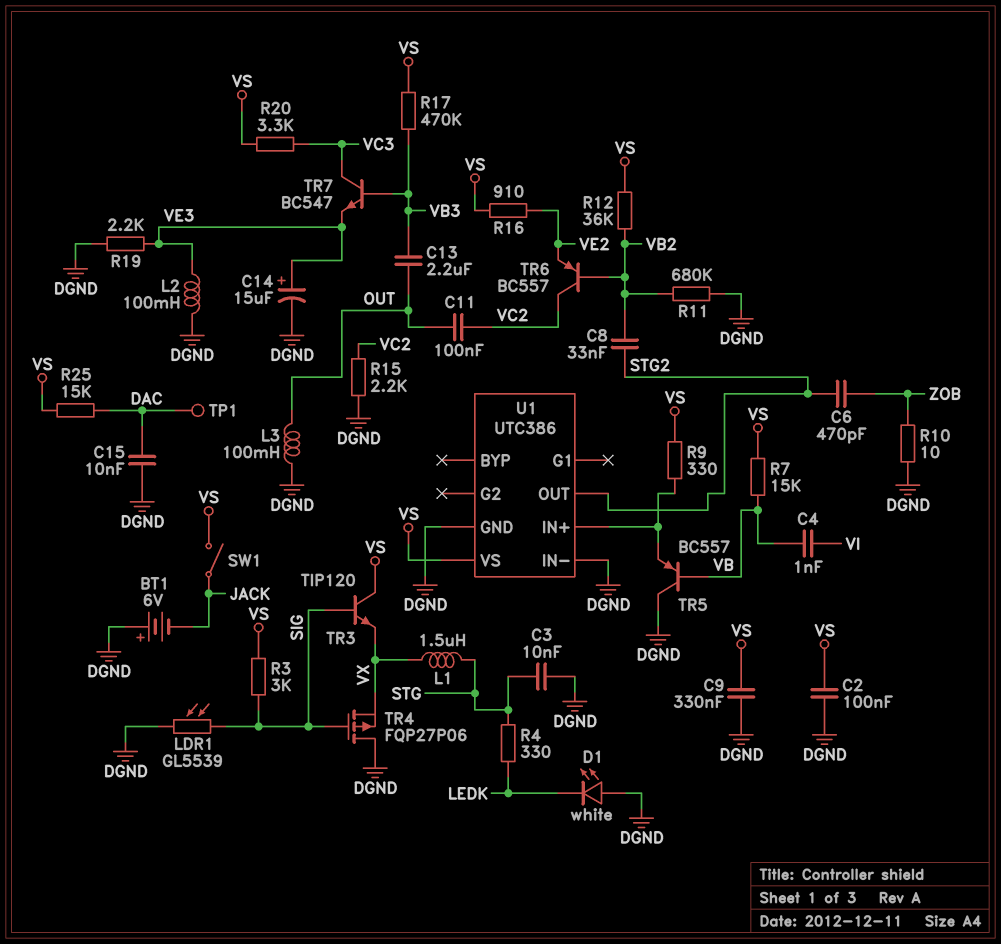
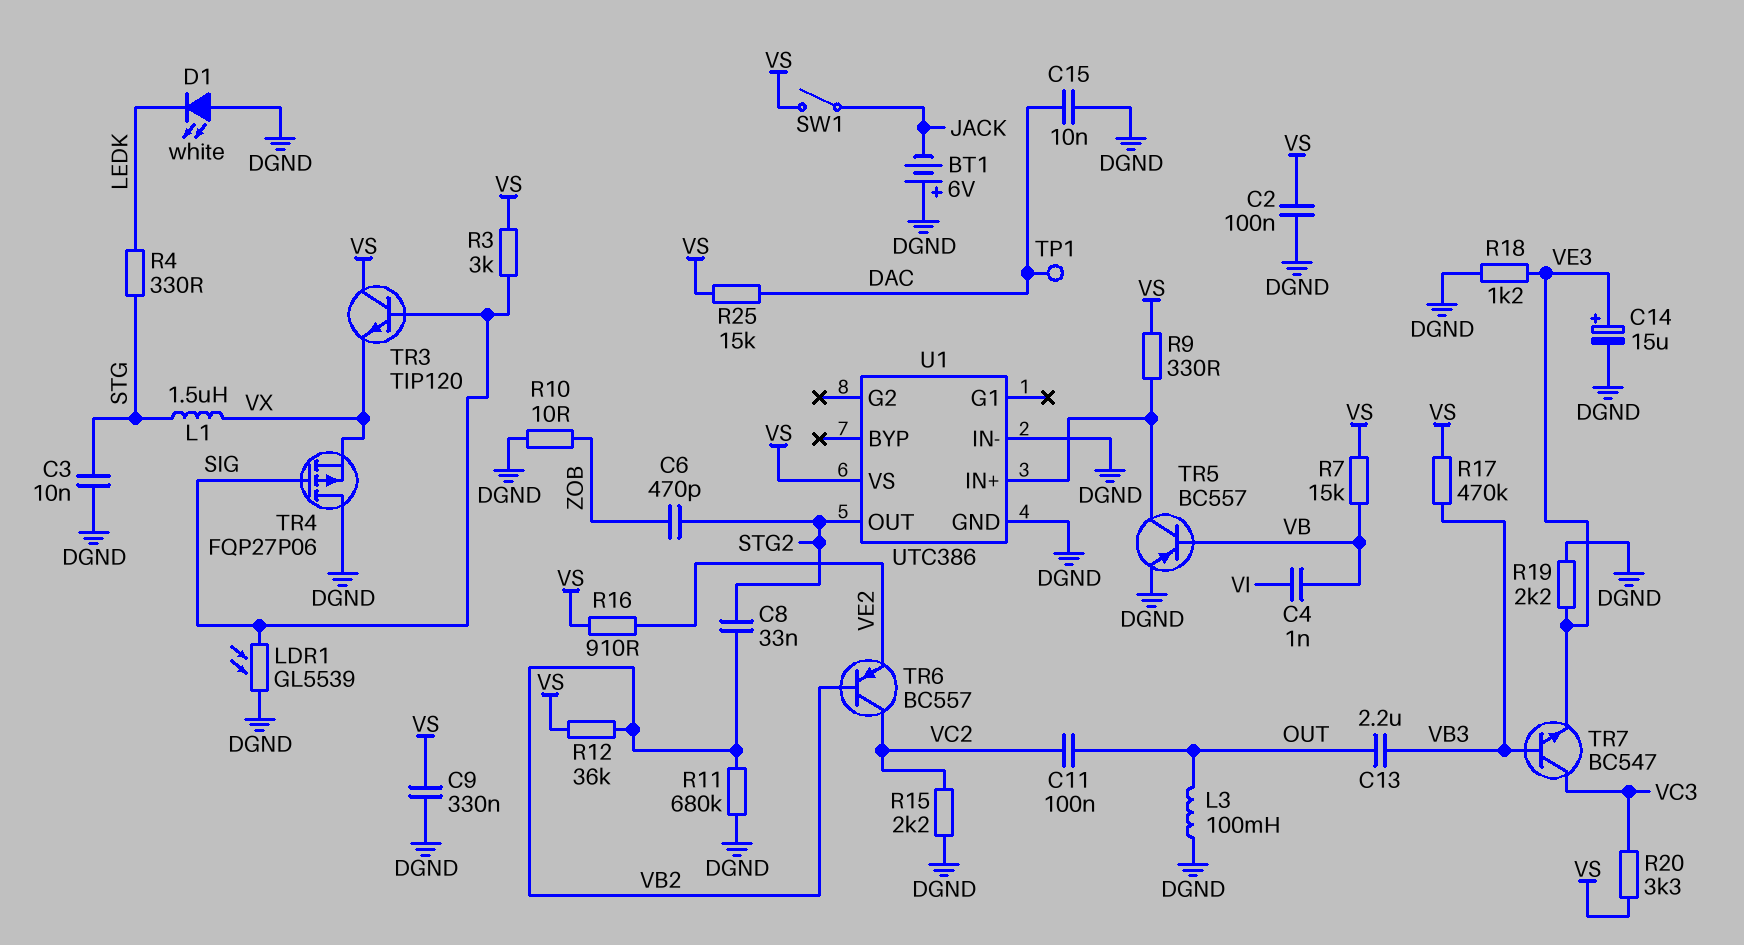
L2: 100mH (DGND, VE3) -> none
R18: none -> 1.2k (DGND, VE3)
TR5: PNP BC557 (B VB, C DGND, E U1/IN+) -> PNP BC557 (B VB, C U1/IN+, E DGND)

